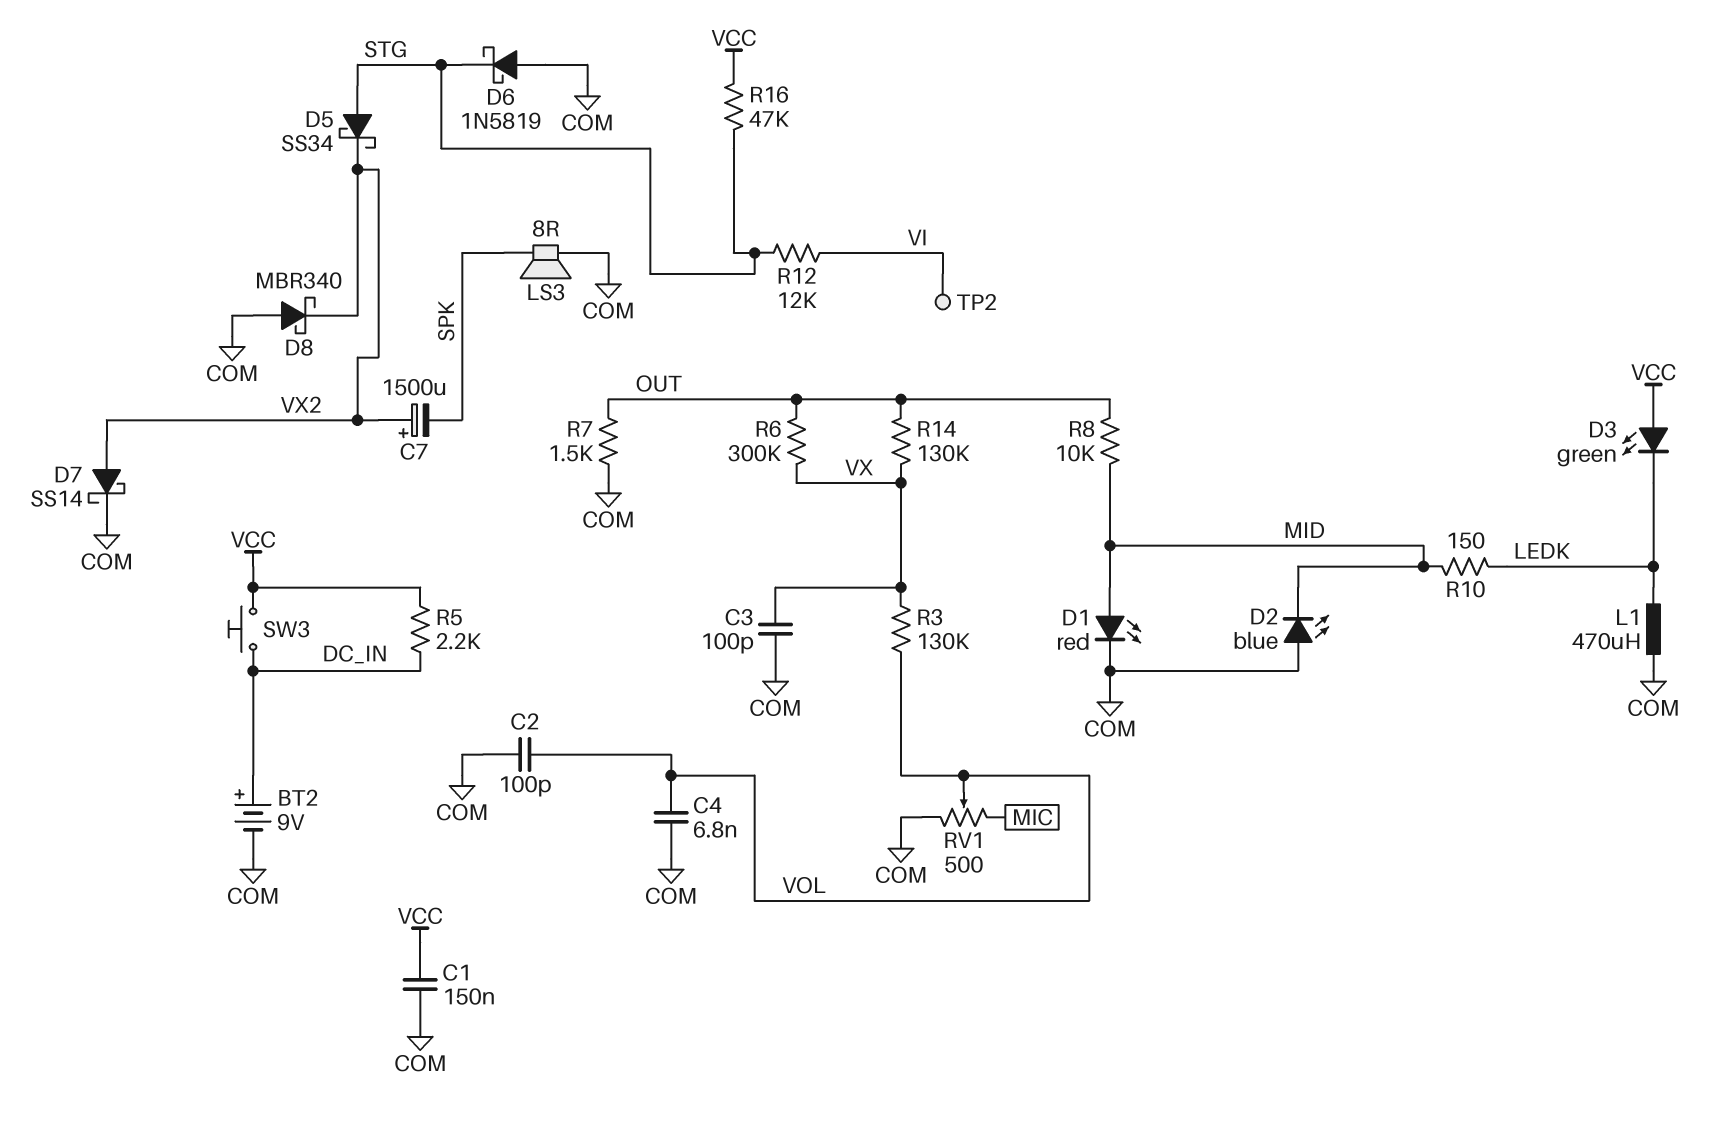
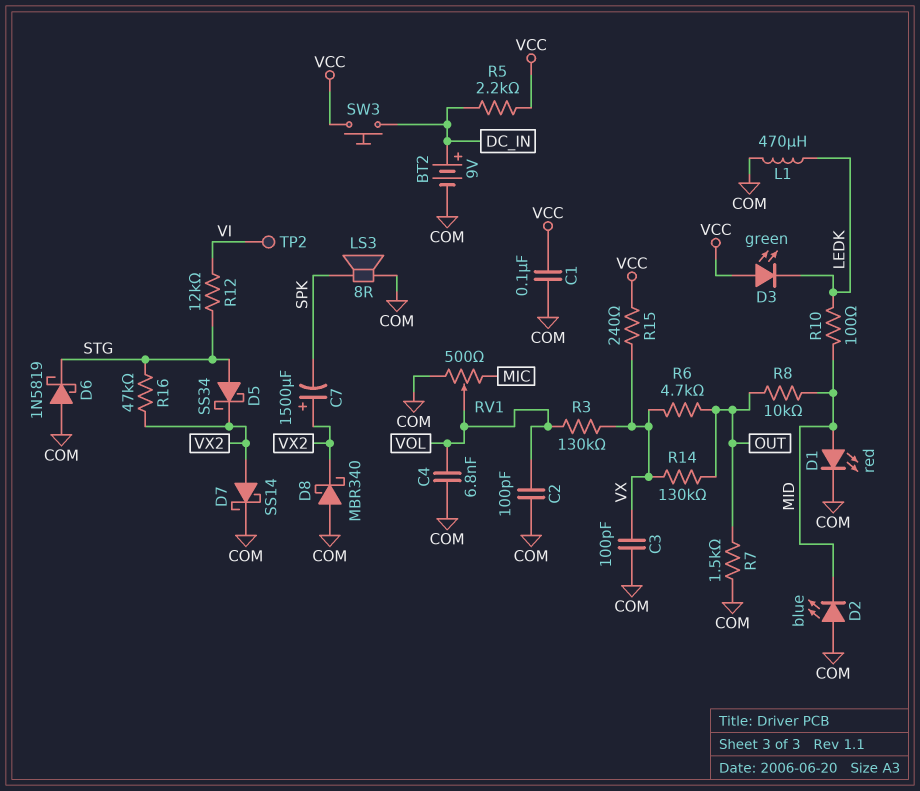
C1: 150nF (COM, VCC) -> 100nF (COM, VCC)
R6: 300k (OUT, VX) -> 4.7k (OUT, VX)
R10: 150 (LEDK, MID) -> 100 (LEDK, MID)
R15: none -> 240 (VCC, VX)
R16: 47k (STG, VCC) -> 47k (STG, VX2)

